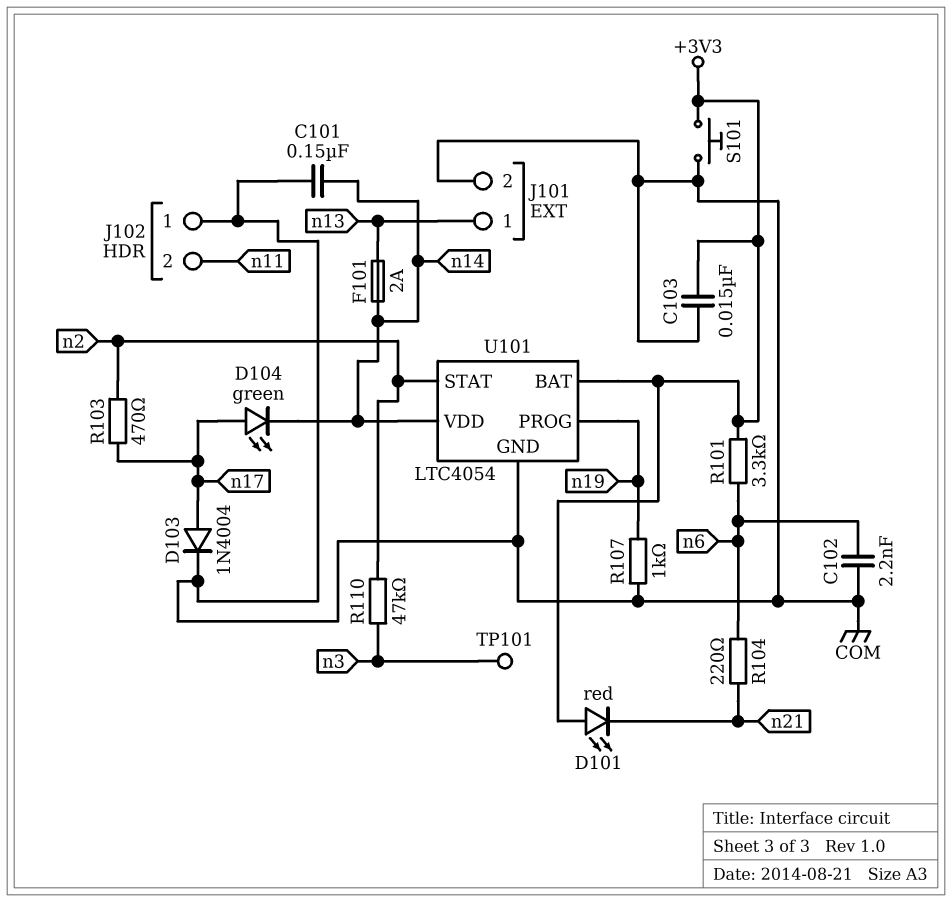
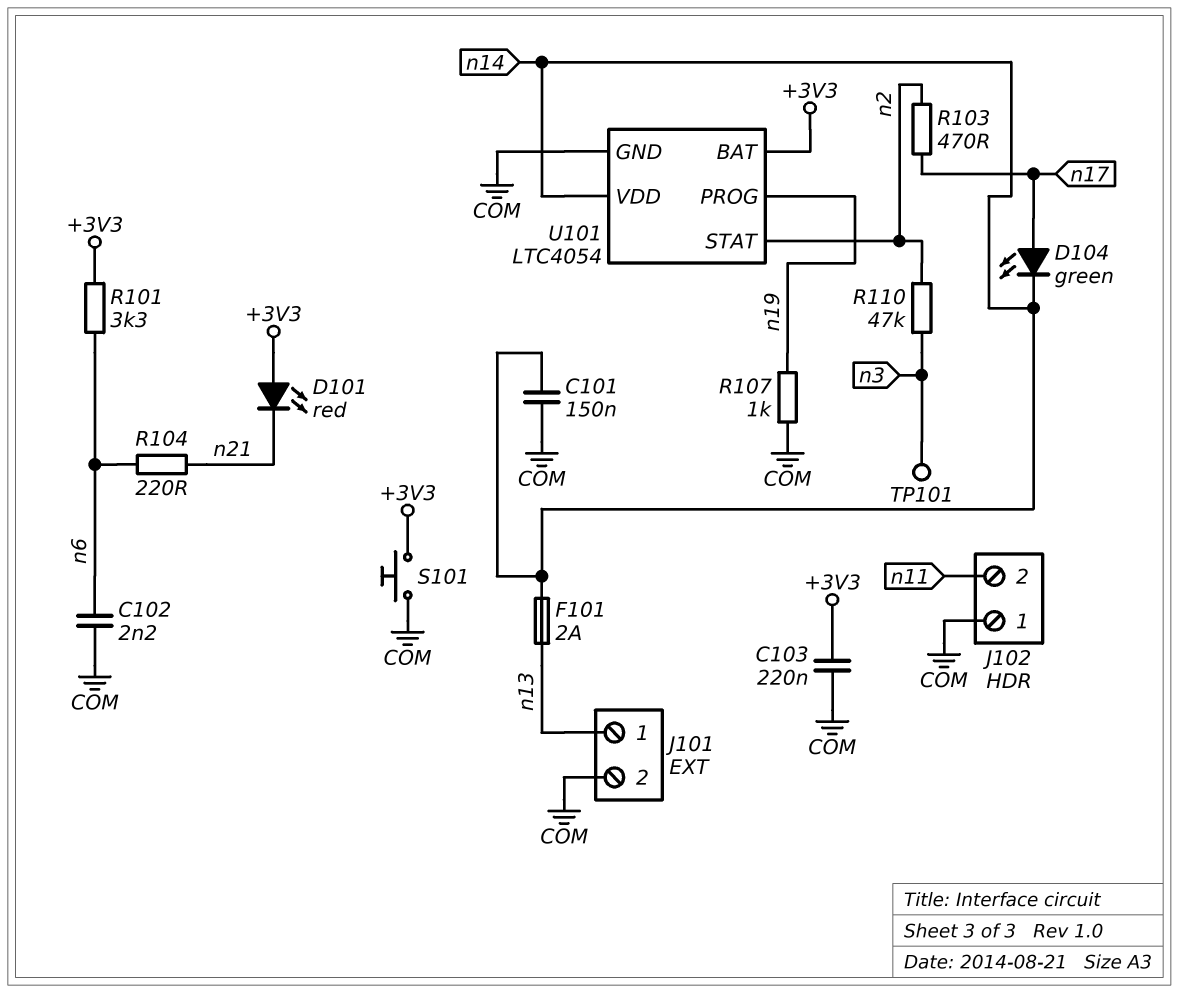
C103: 15nF (+3V3, COM) -> 220nF (+3V3, COM)
D103: diode 1N4004 (A n17, K COM) -> none

